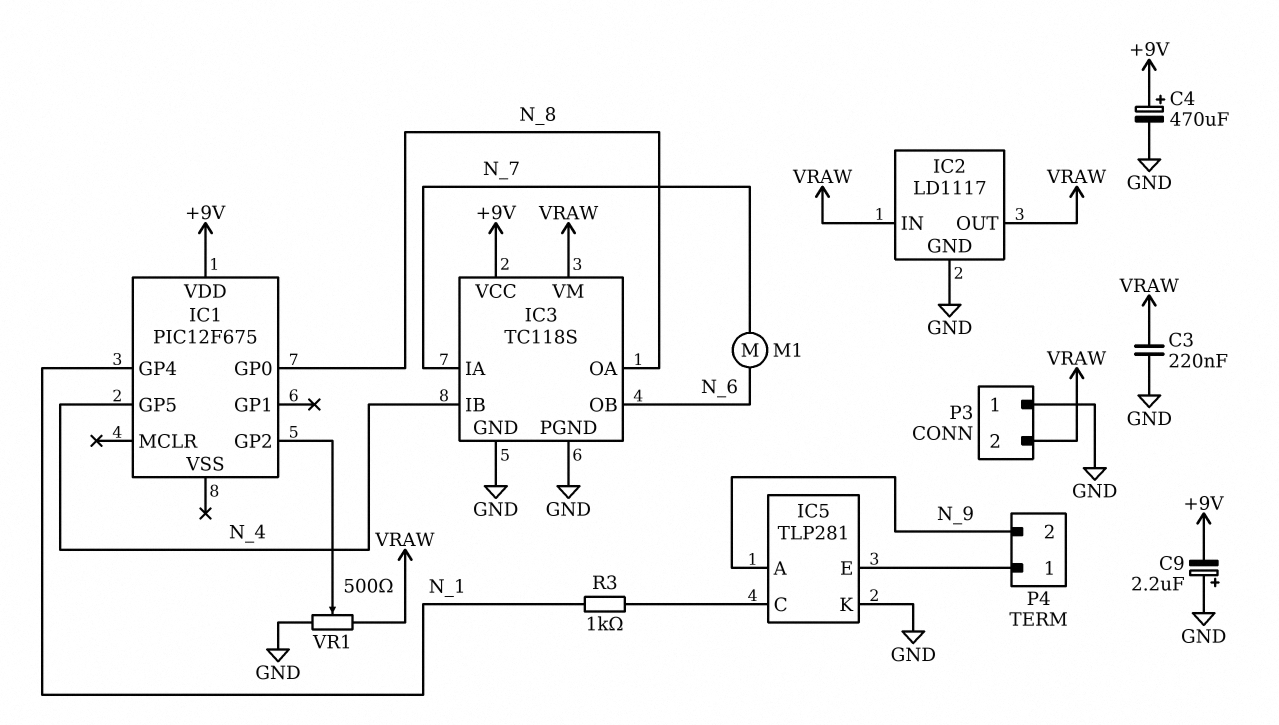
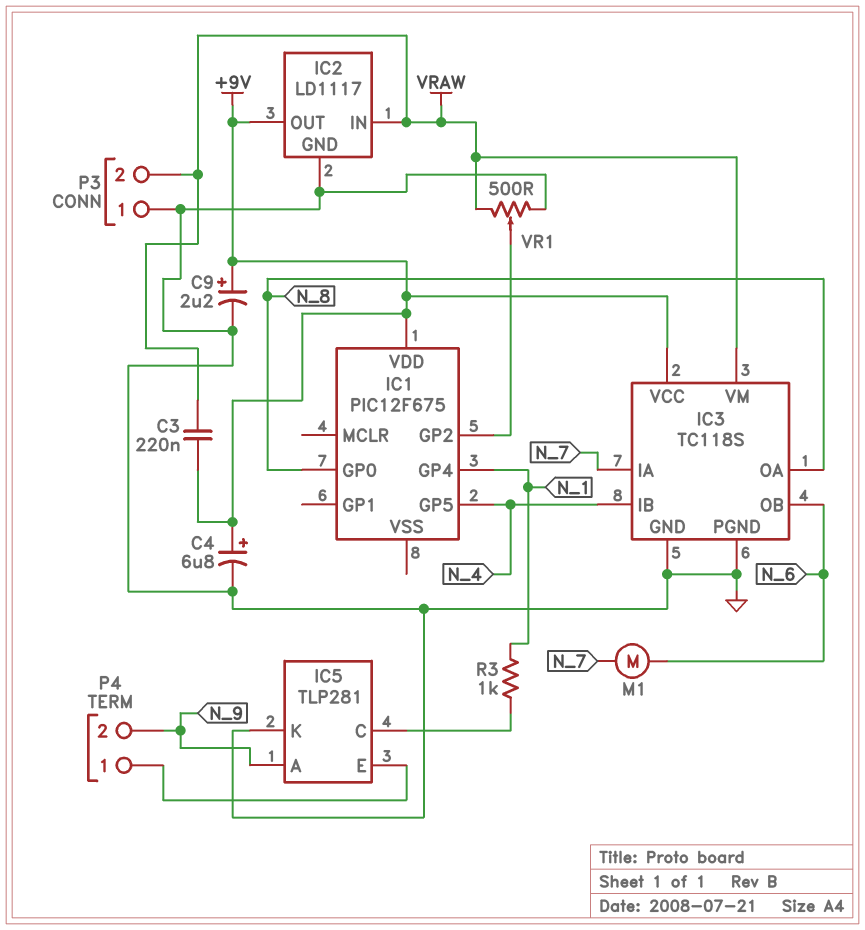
C3: 220nF (GND, VRAW) -> 220nF (+9V, VRAW)
C4: 470uF (plus +9V, minus GND) -> 6.8uF (plus +9V, minus GND)
C9: 2.2uF (plus GND, minus +9V) -> 2.2uF (plus +9V, minus GND)
IC2 pin OUT: VRAW -> +9V

